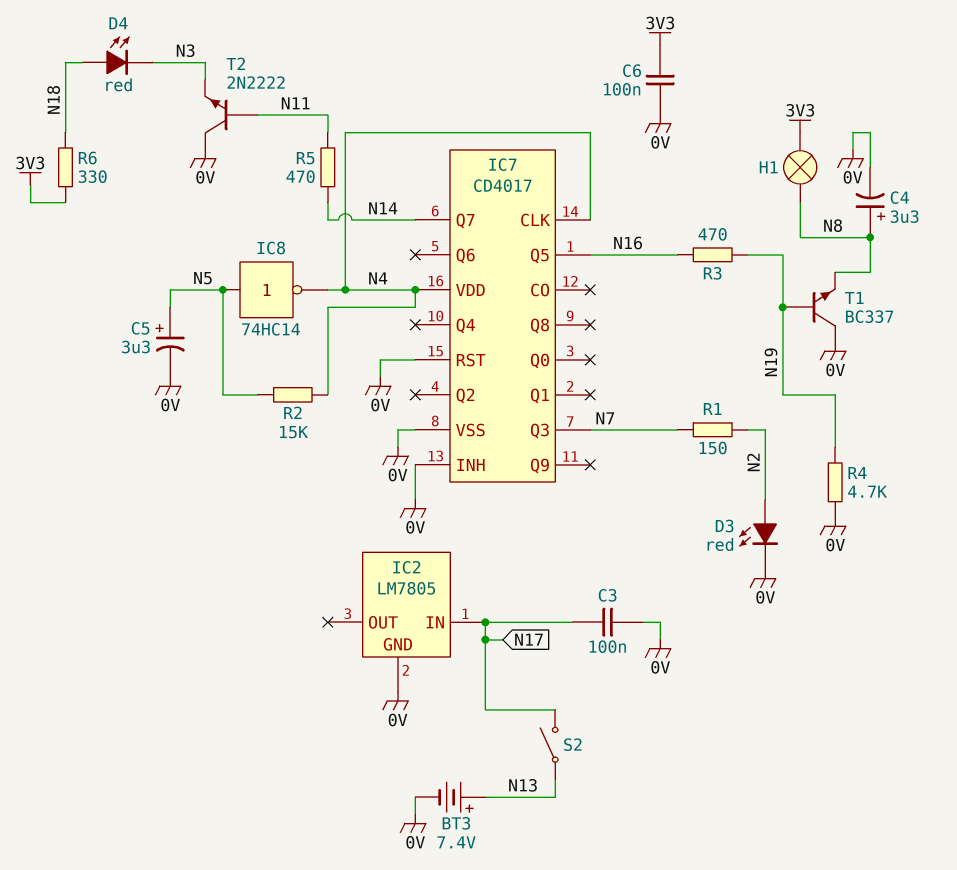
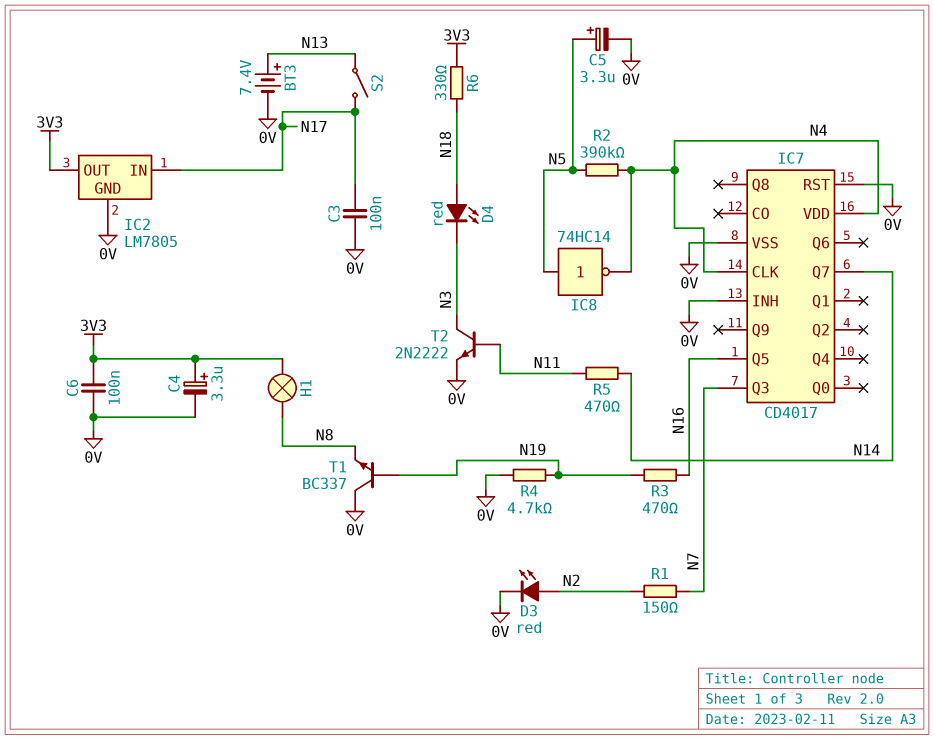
C4: 3.3uF (plus N8, minus 0V) -> 3.3uF (plus 3V3, minus 0V)
IC2 pin OUT: none -> 3V3
R2: 15k (N4, N5) -> 390k (N4, N5)
T2: NPN 2N2222 (B N11, C 0V, E N3) -> NPN 2N2222 (B N11, C N3, E 0V)

